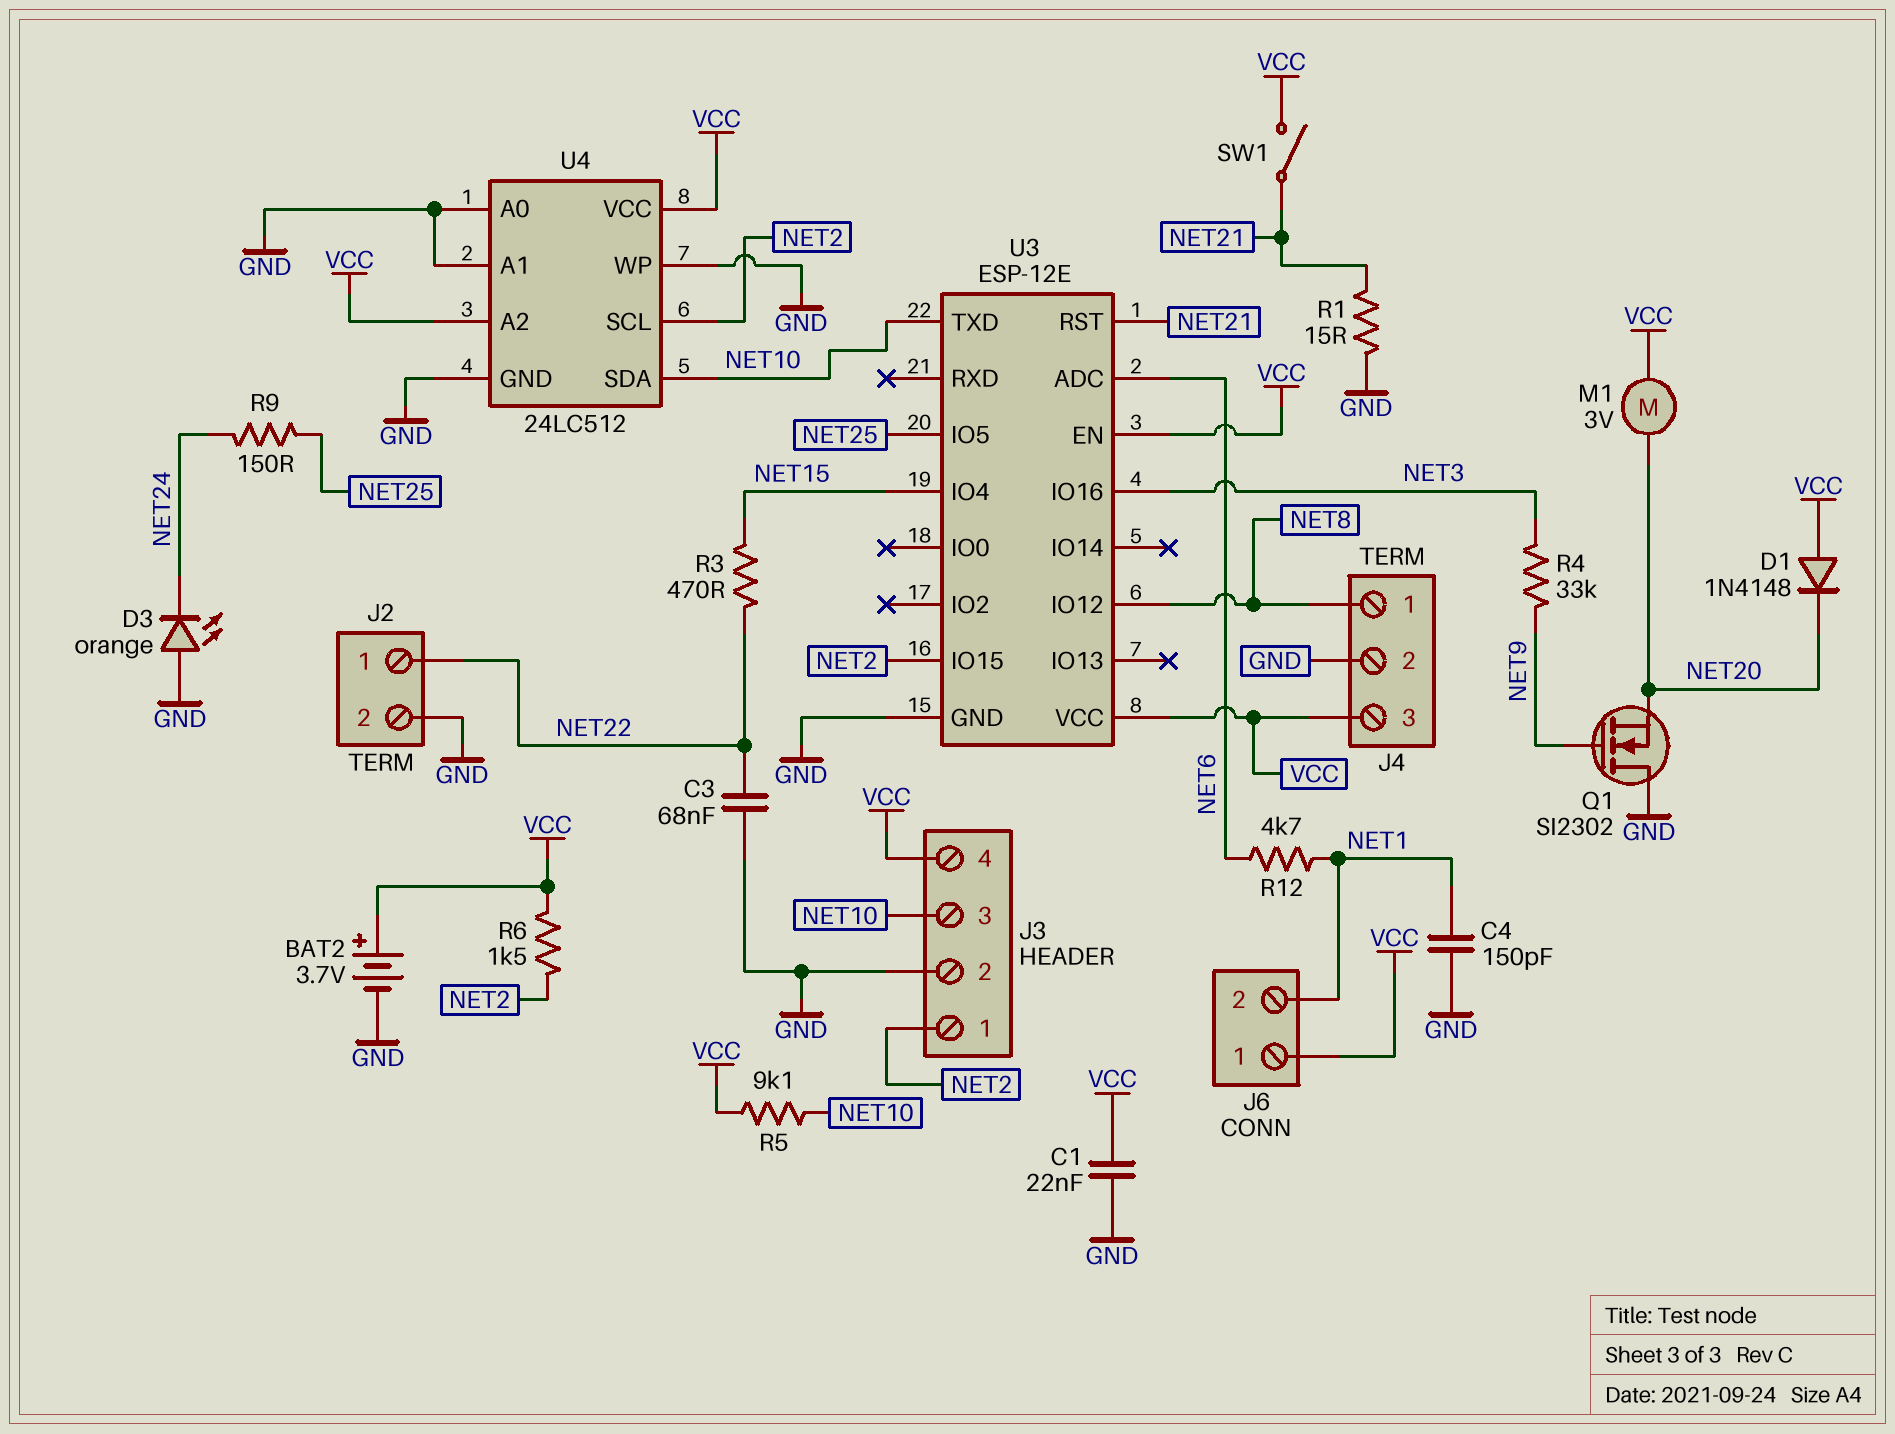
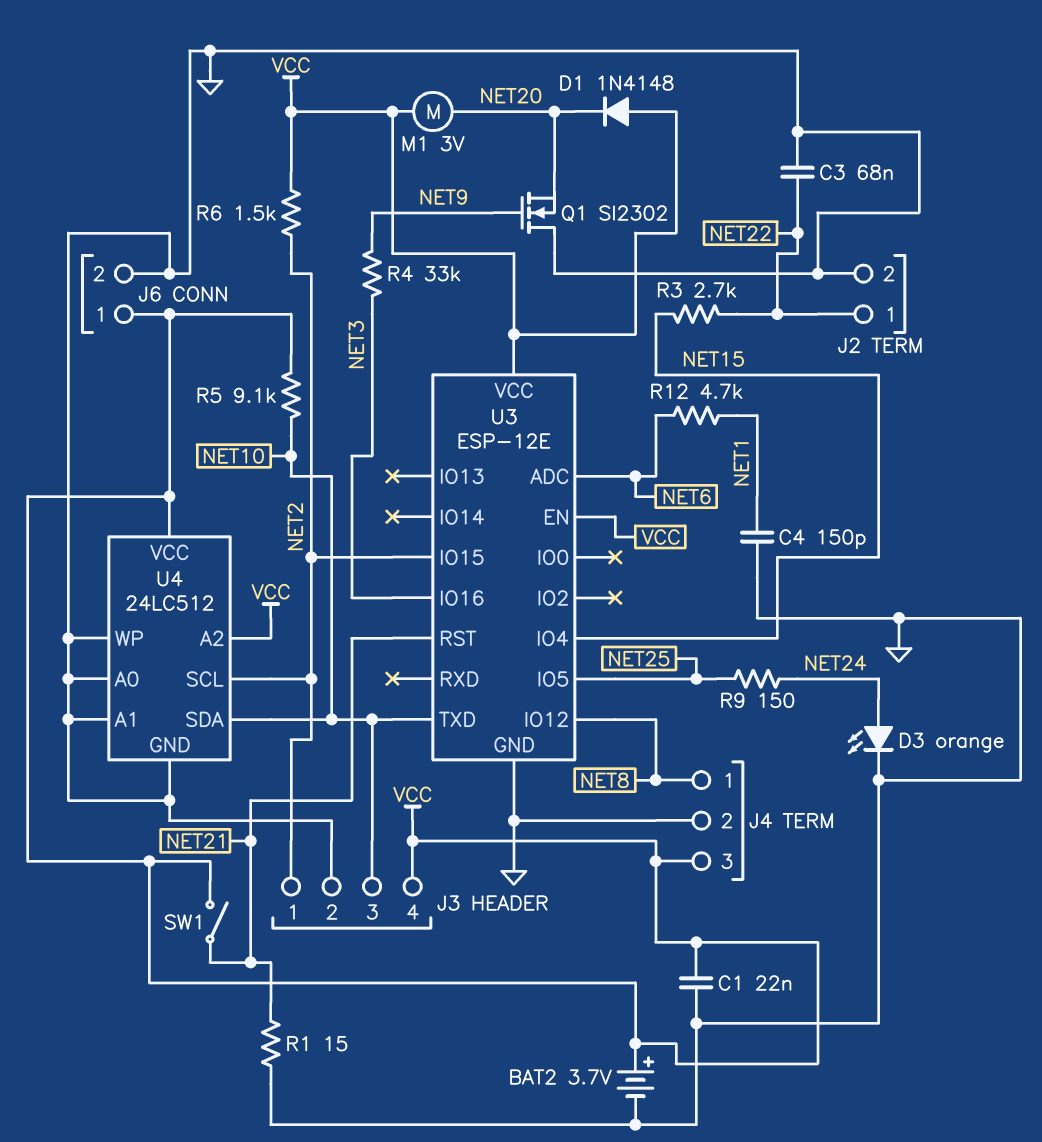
D3: LED orange (A GND, K NET24) -> LED orange (A NET24, K GND)
J6 pin 2: NET1 -> GND
R3: 470 (NET15, NET22) -> 2.7k (NET15, NET22)

